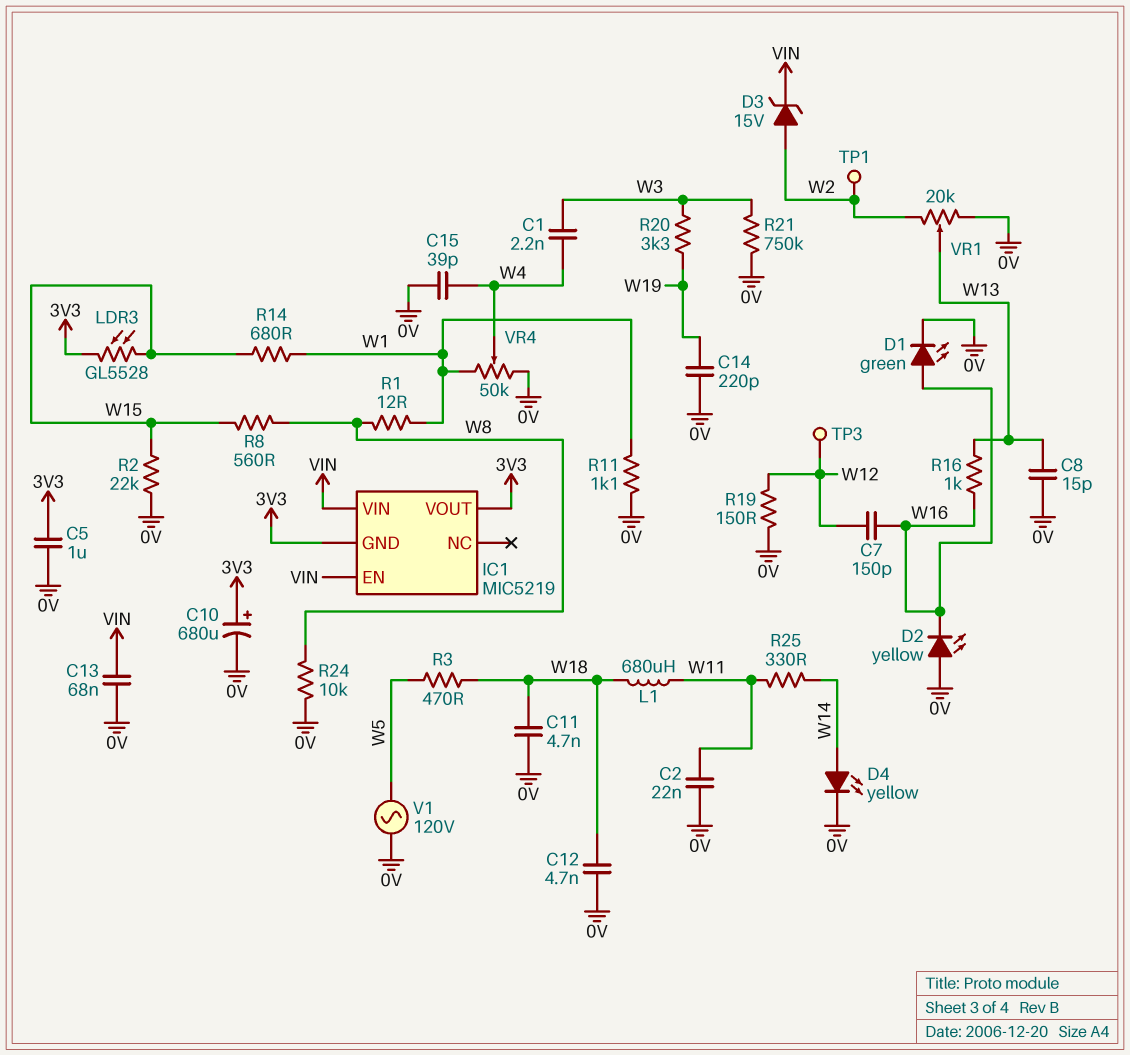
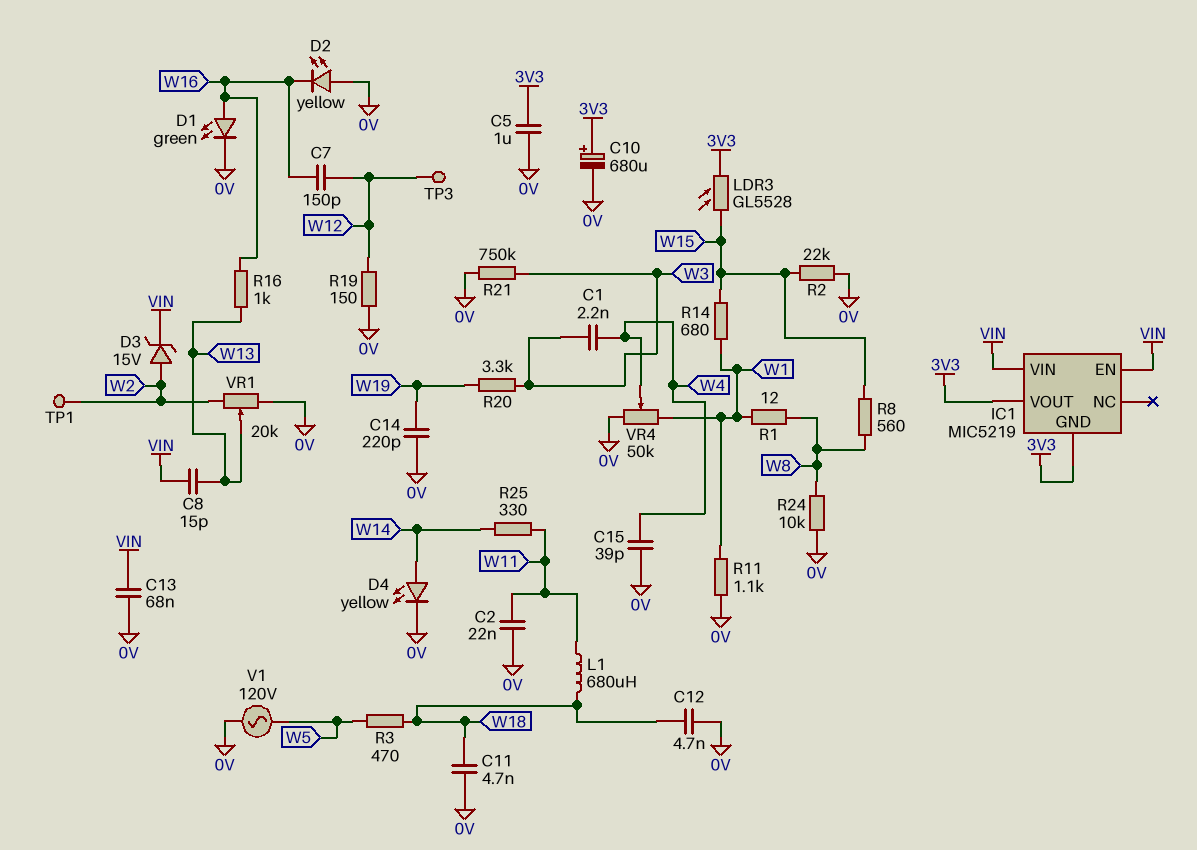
C8: 15pF (0V, W13) -> 15pF (VIN, W13)

